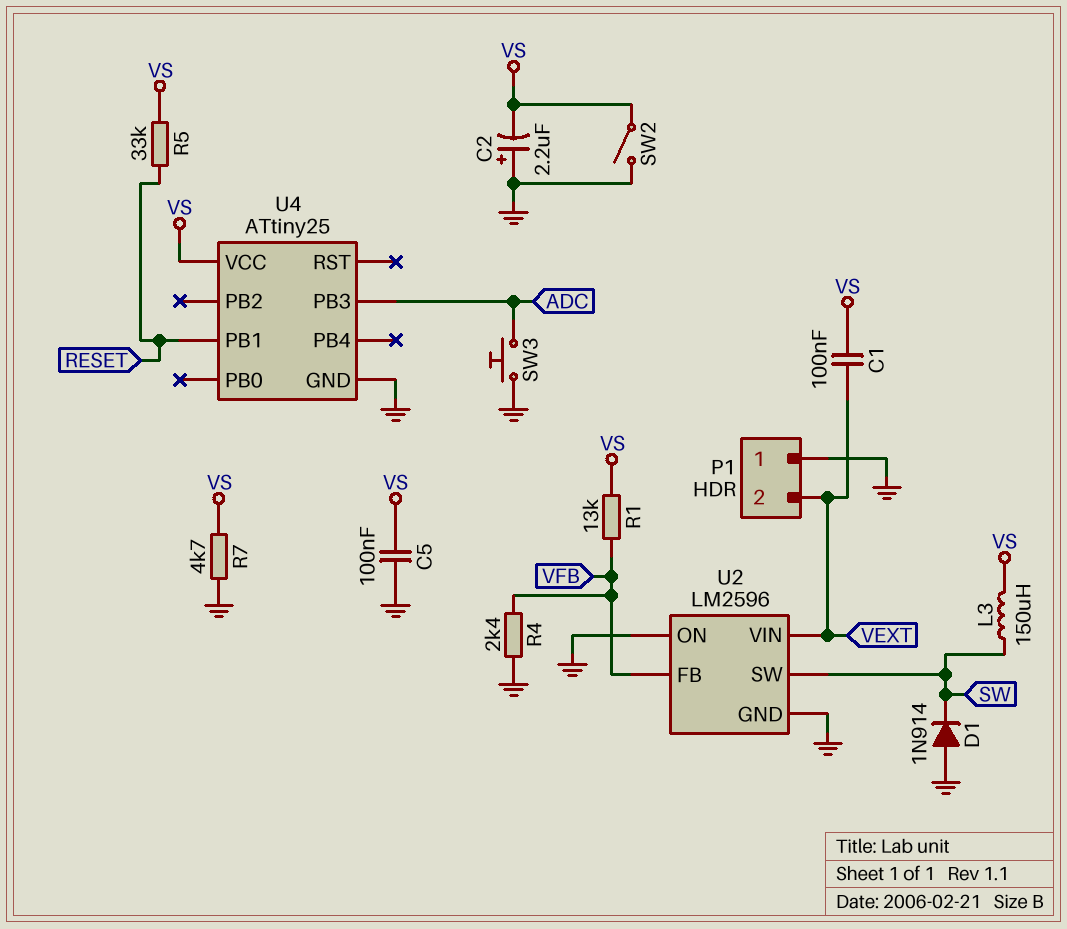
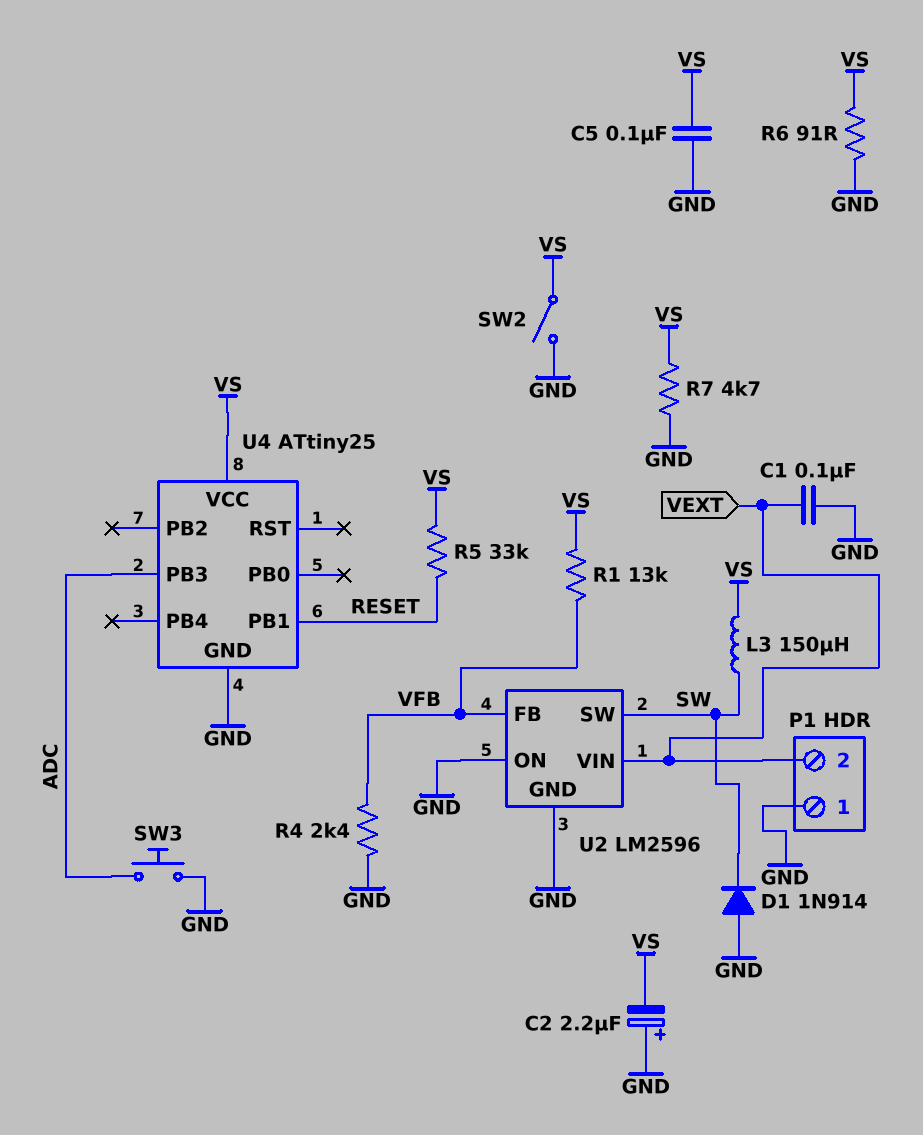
C1: 100nF (VEXT, VS) -> 100nF (GND, VEXT)
R6: none -> 91 (GND, VS)

